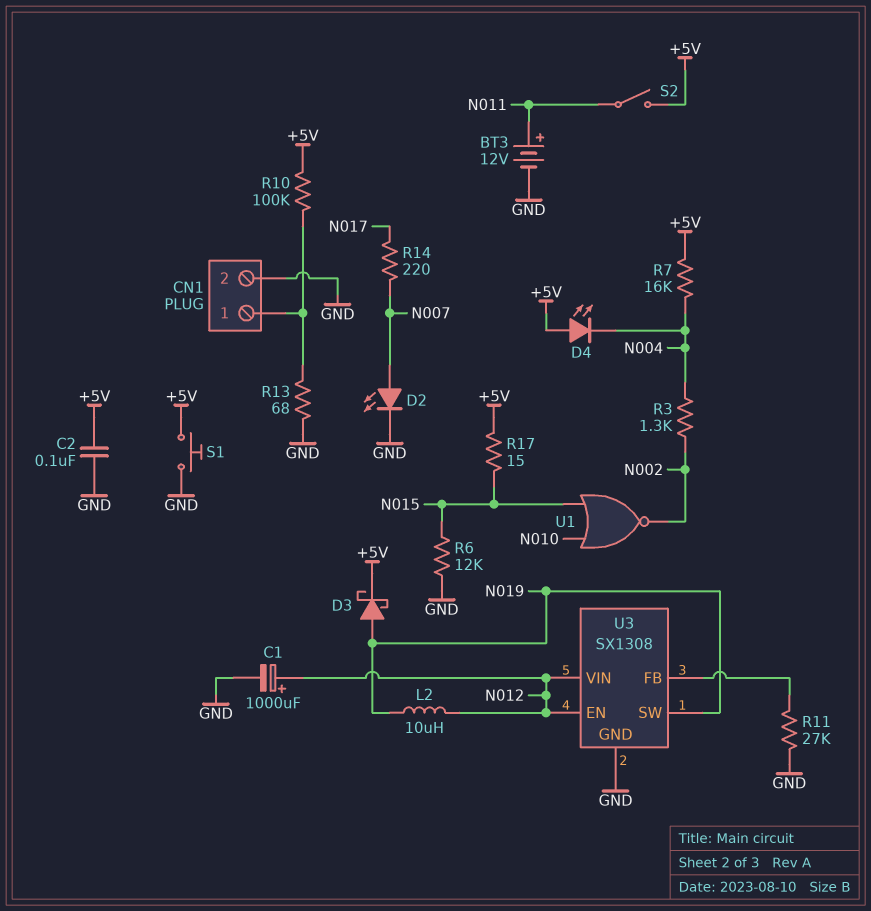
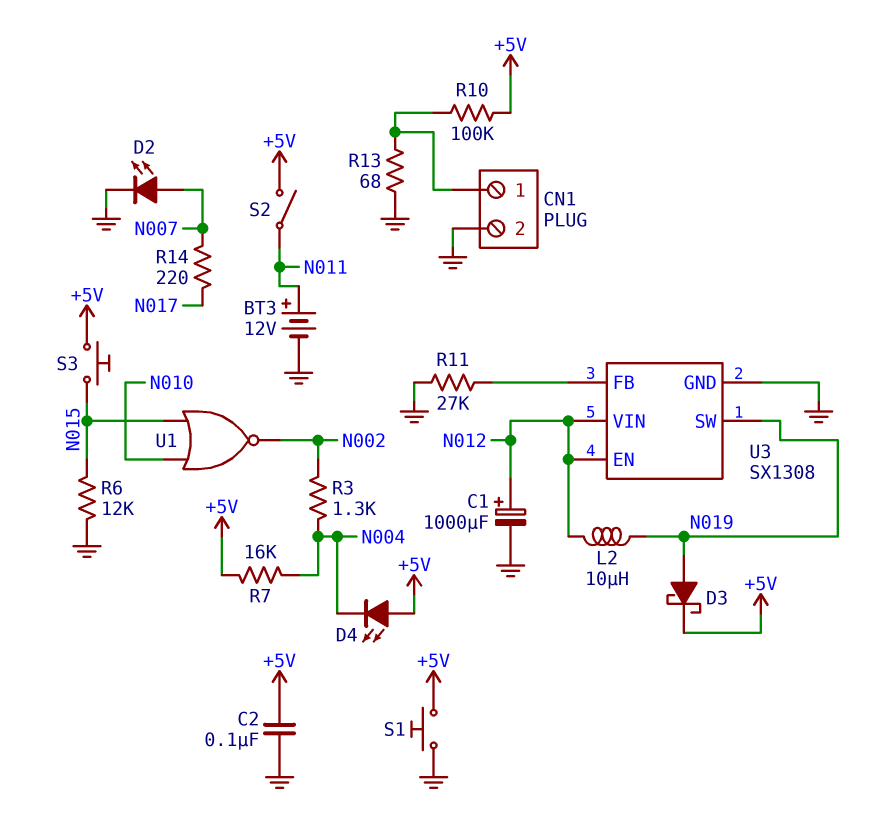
R17: 15 (+5V, N015) -> none
S3: none -> button (+5V, N015)

